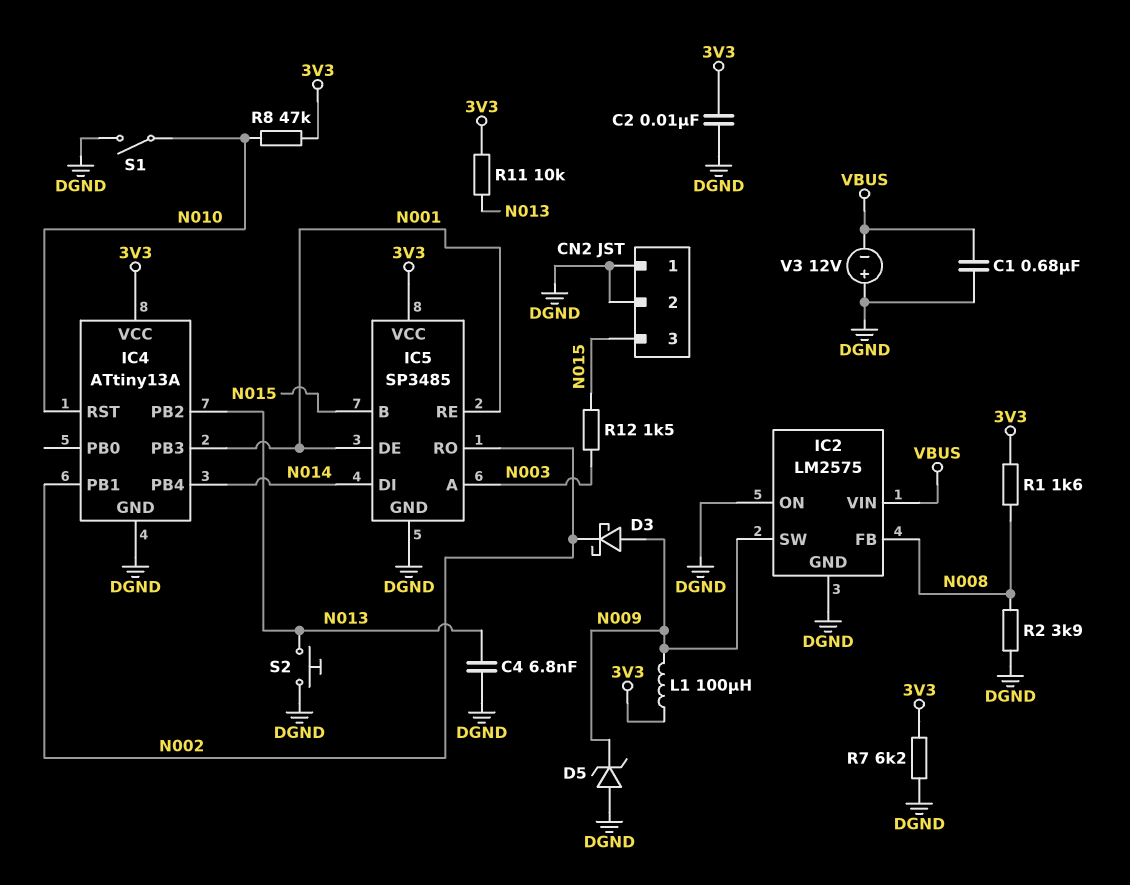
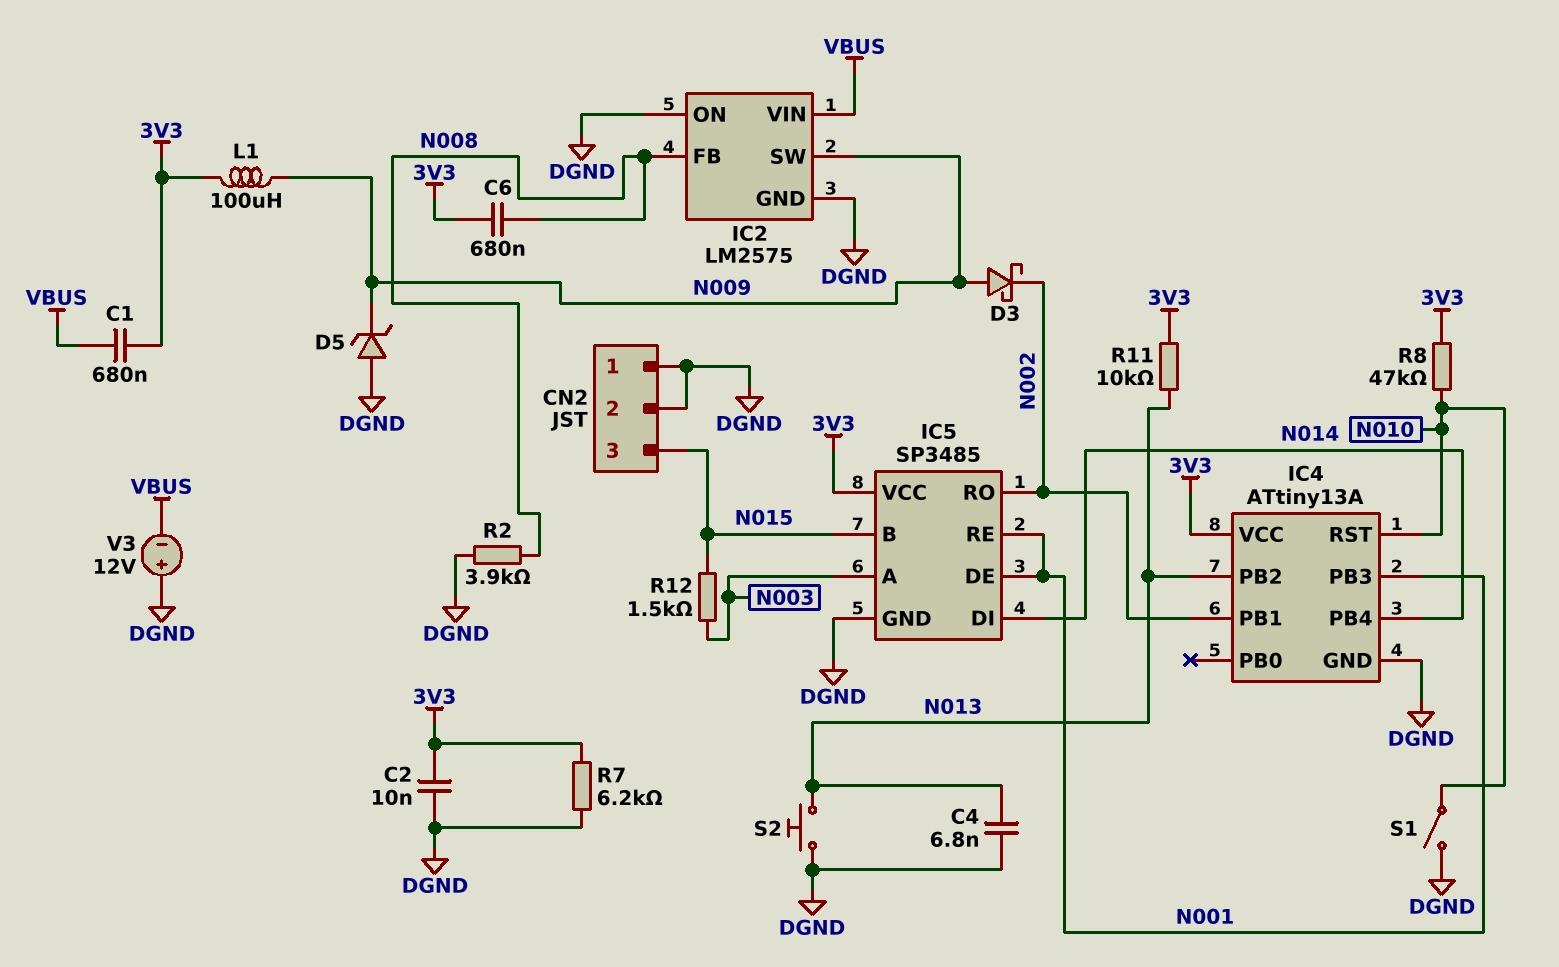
C1: 680nF (DGND, VBUS) -> 680nF (3V3, VBUS)
C6: none -> 680nF (3V3, N008)
R1: 1.6k (3V3, N008) -> none

